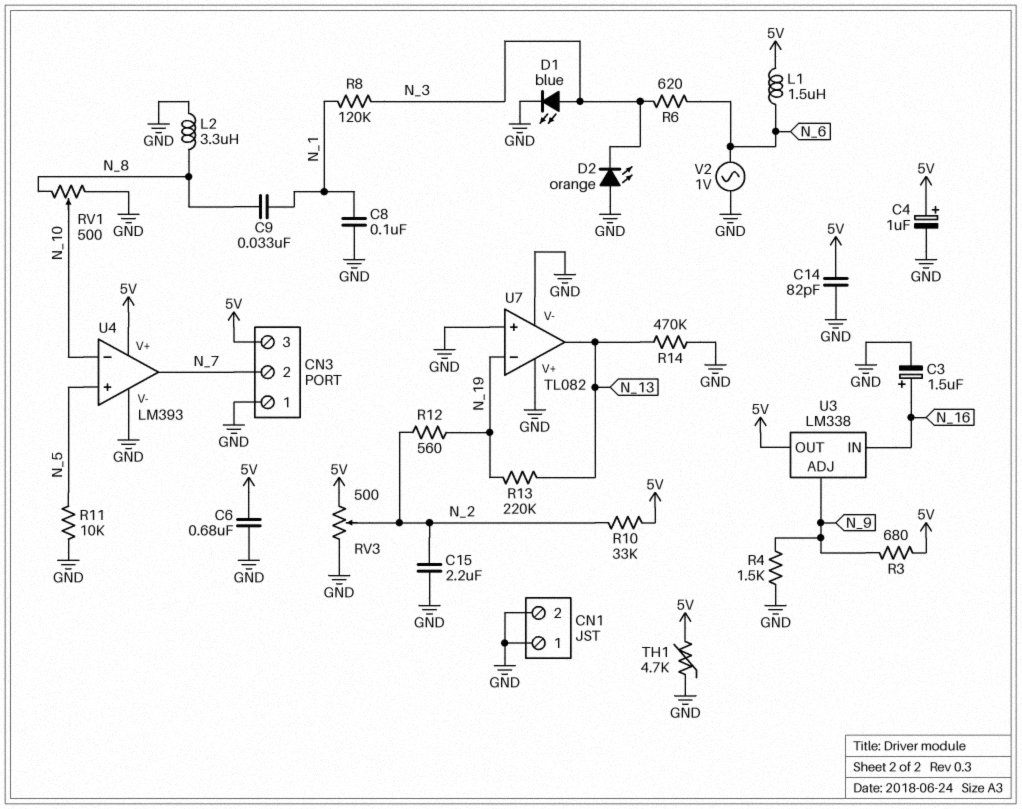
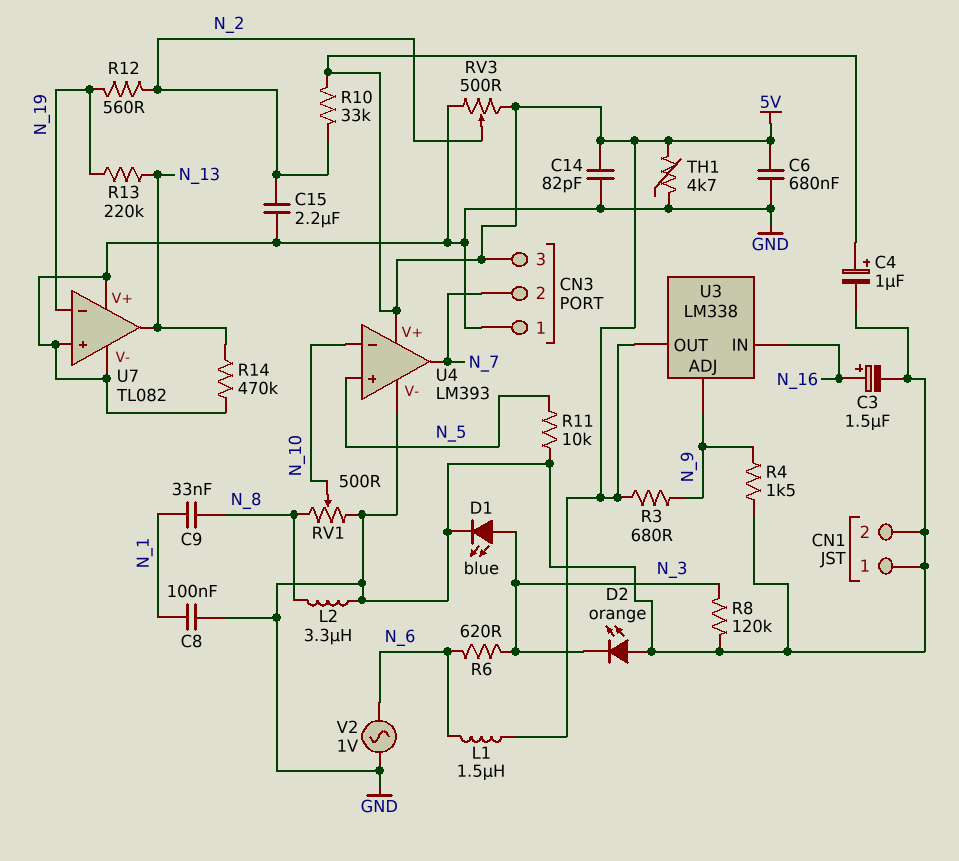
R8: 120k (N_1, N_3) -> 120k (GND, N_3)

